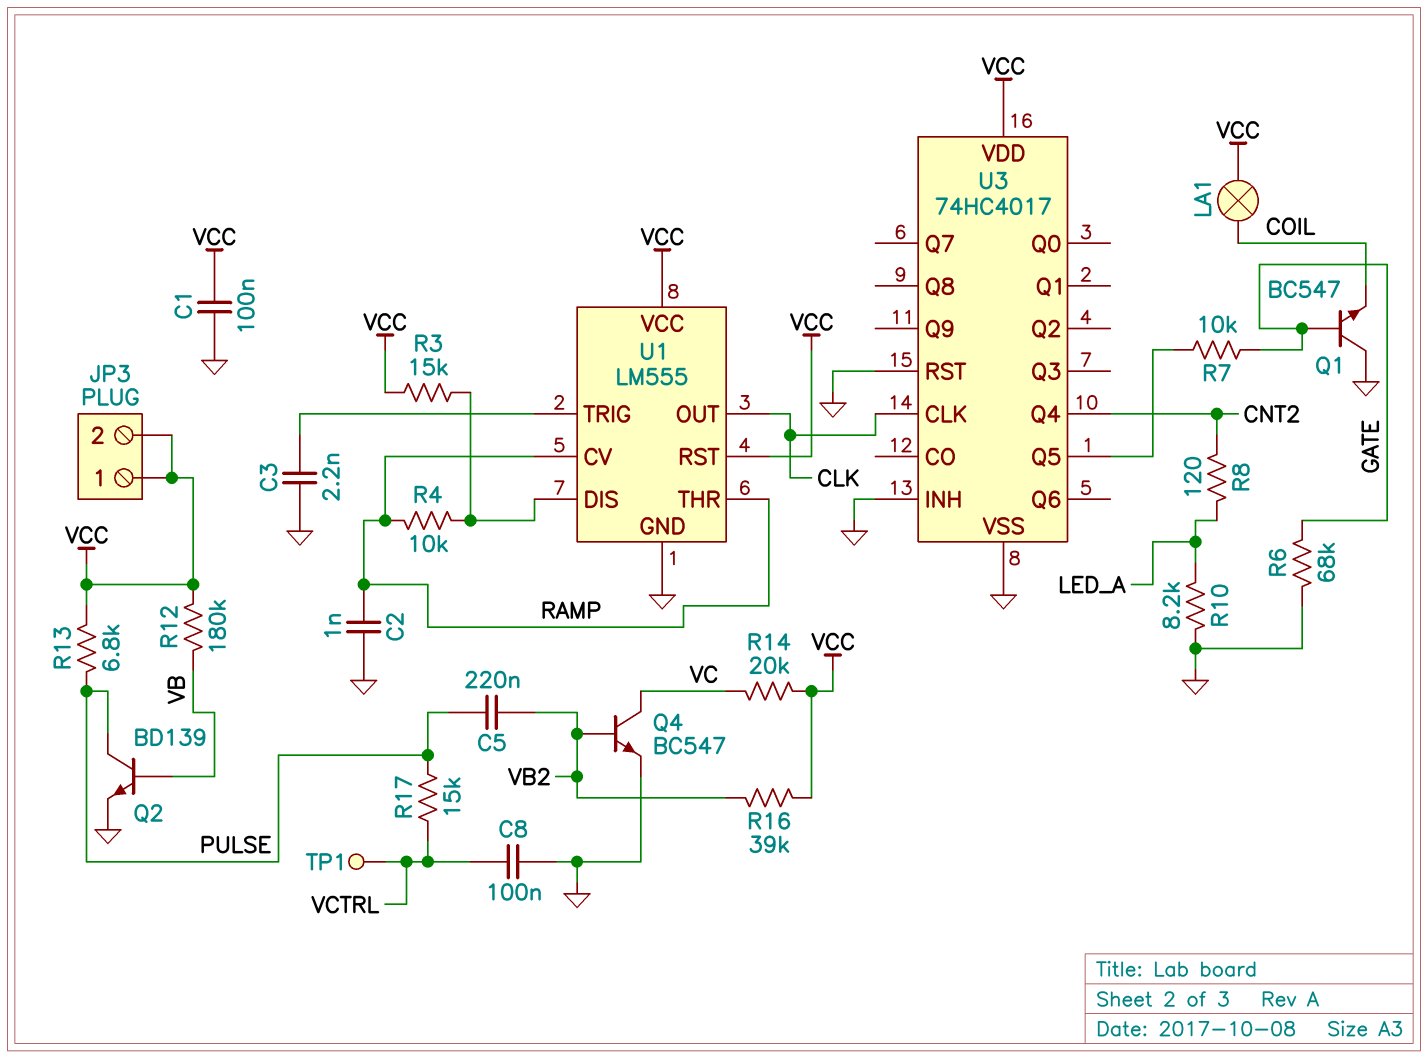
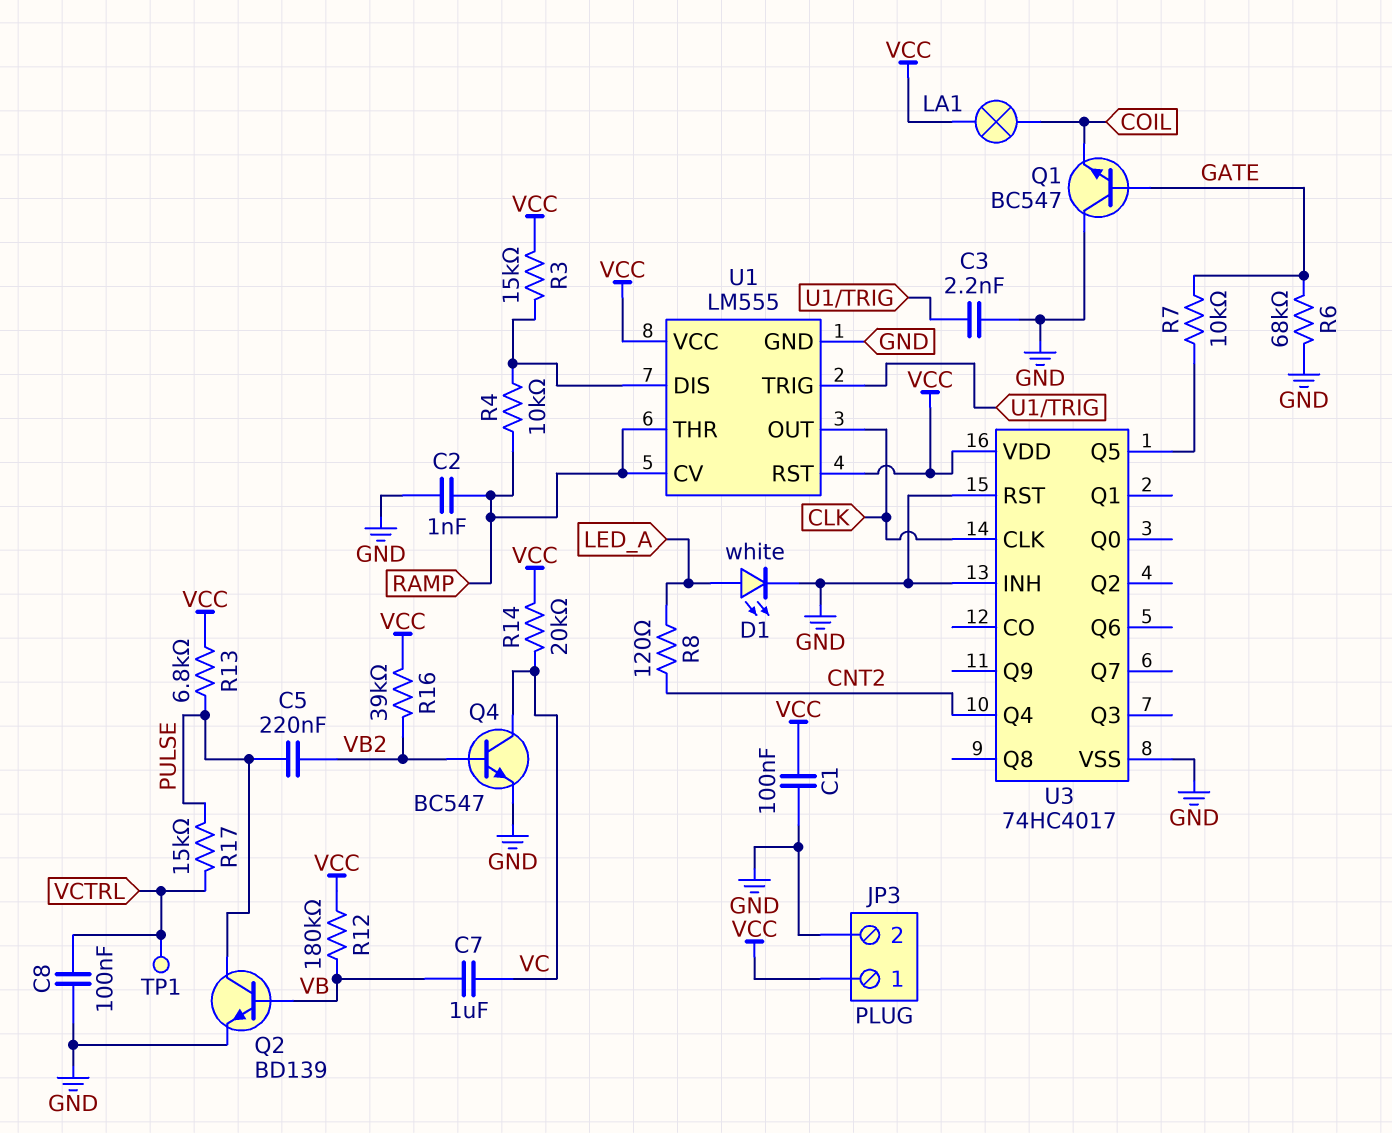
C7: none -> 1uF (VB, VC)
D1: none -> LED white (A LED_A, K GND)
JP3 pin 2: VCC -> GND
R10: 8.2k (GND, LED_A) -> none

